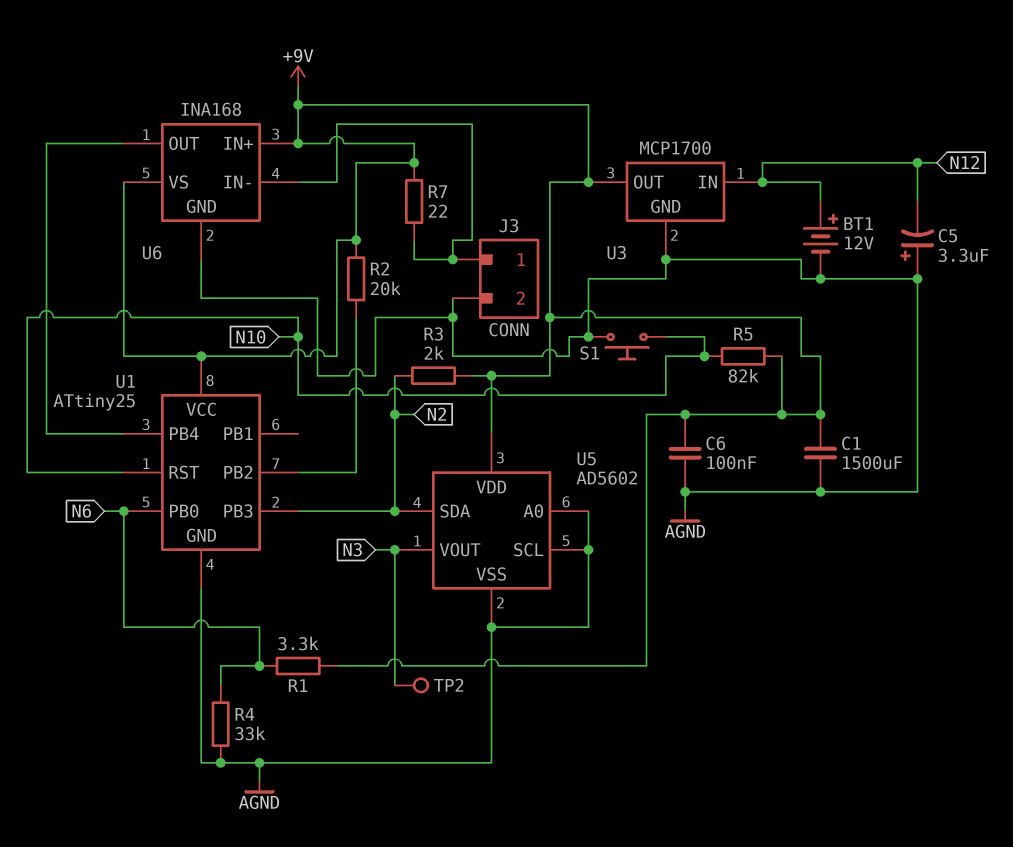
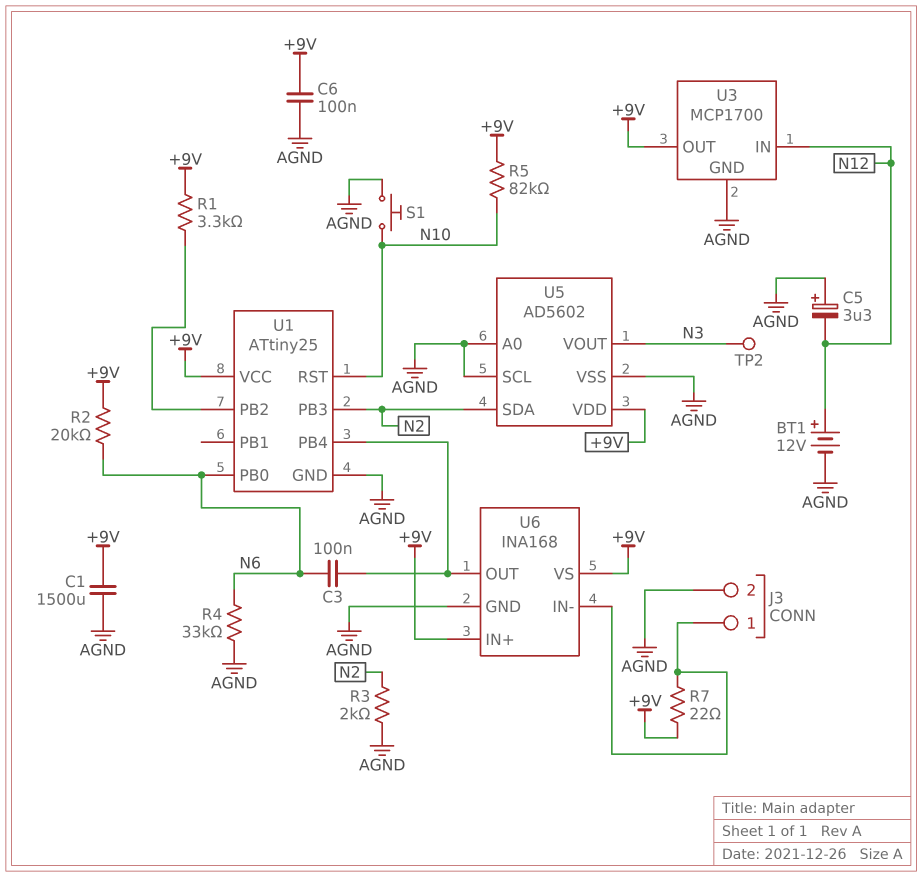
C3: none -> 100nF (N6, U1/PB4)
R1: 3.3k (+9V, N6) -> 3.3k (+9V, U1/PB2)
R2: 20k (+9V, U1/PB2) -> 20k (+9V, N6)
R3: 2k (+9V, N2) -> 2k (AGND, N2)

